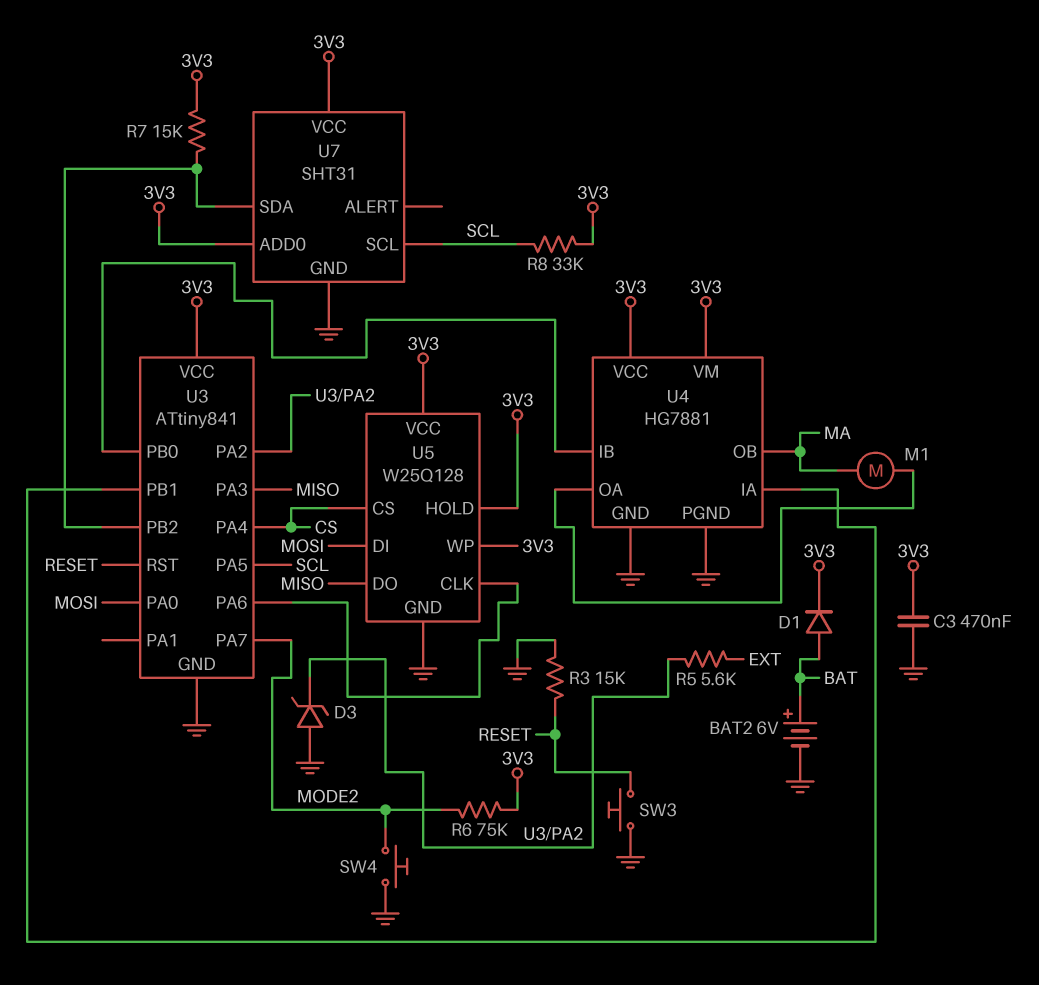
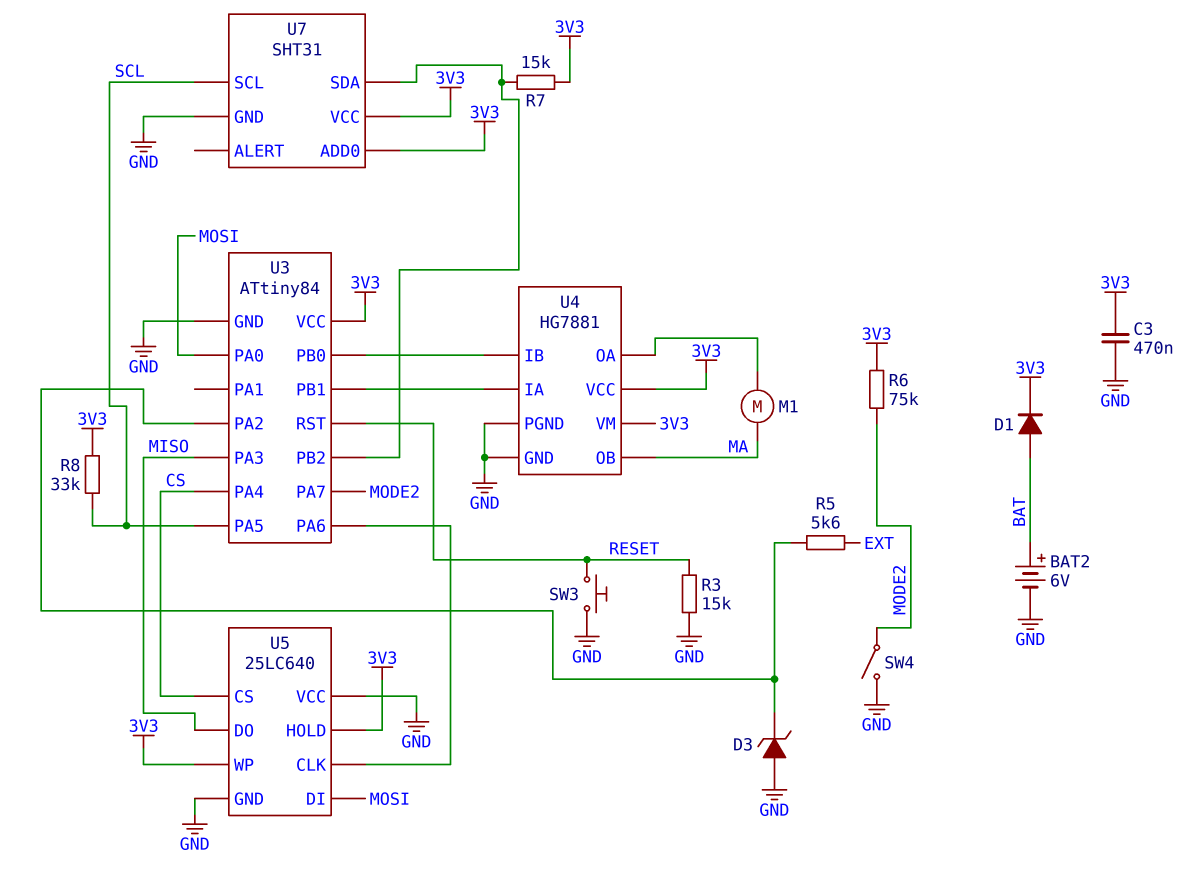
SW4: button (GND, MODE2) -> switch (GND, MODE2)
U3: ATtiny841 -> ATtiny84
U5: W25Q128 -> 25LC640
U5 pin VCC: 3V3 -> GND

